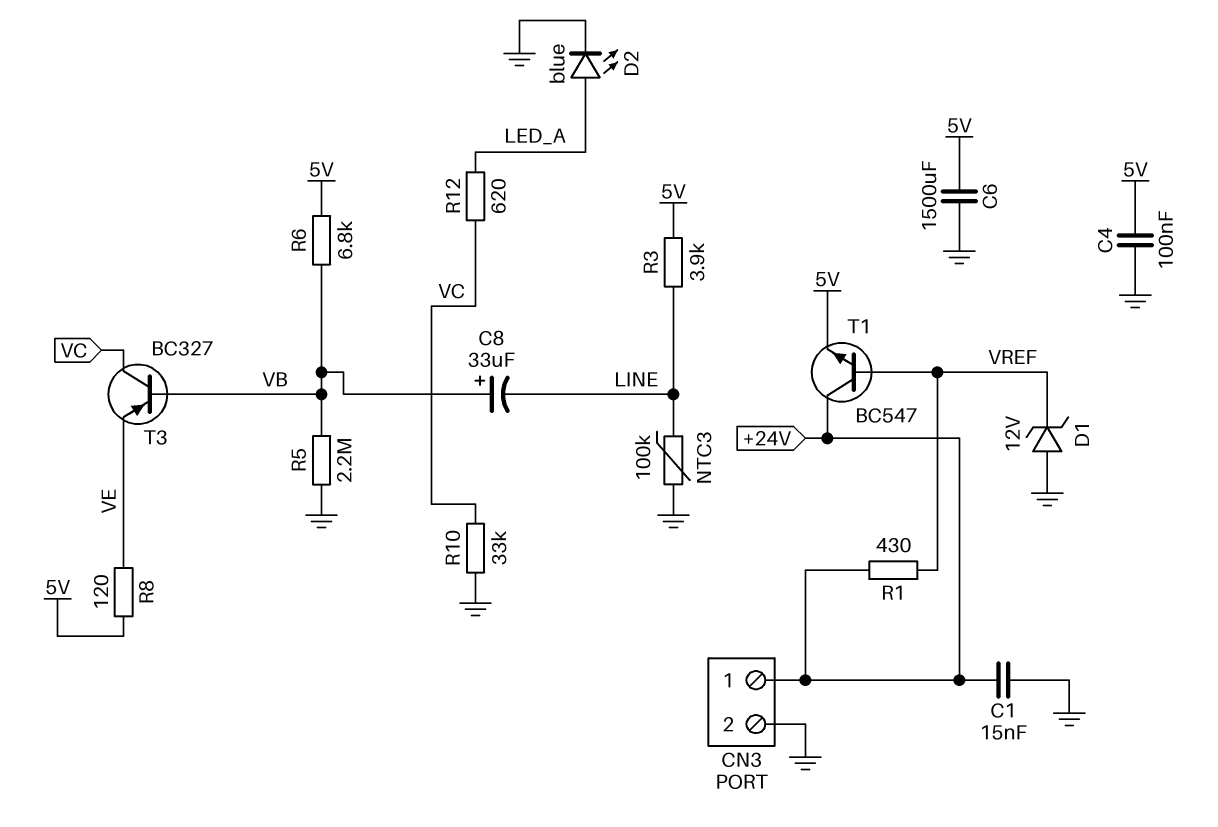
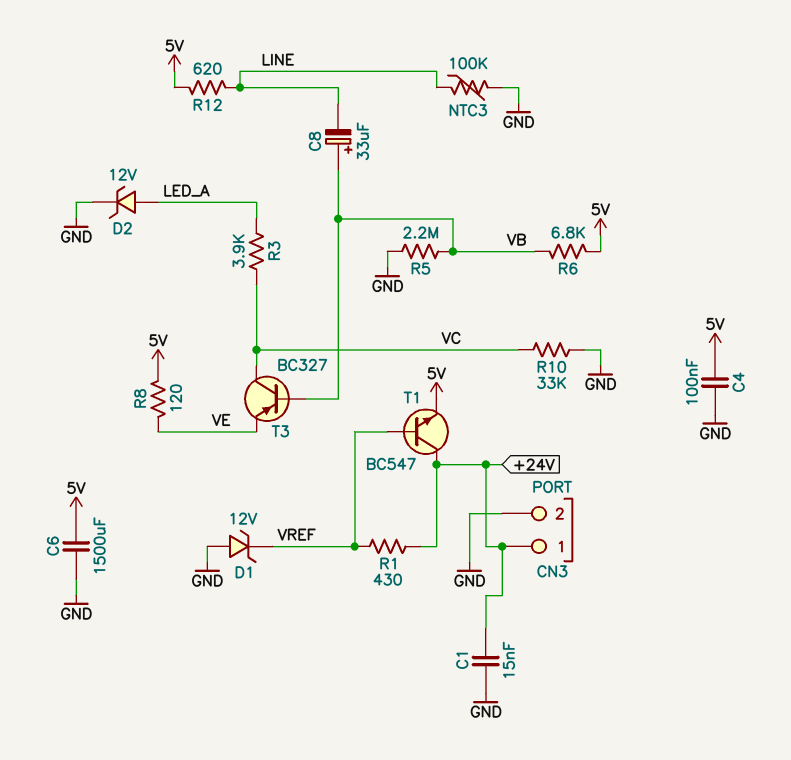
D2: LED blue (A LED_A, K GND) -> zener 12V (A LED_A, K GND)
R3: 3.9k (5V, LINE) -> 3.9k (LED_A, VC)
R12: 620 (LED_A, VC) -> 620 (5V, LINE)

